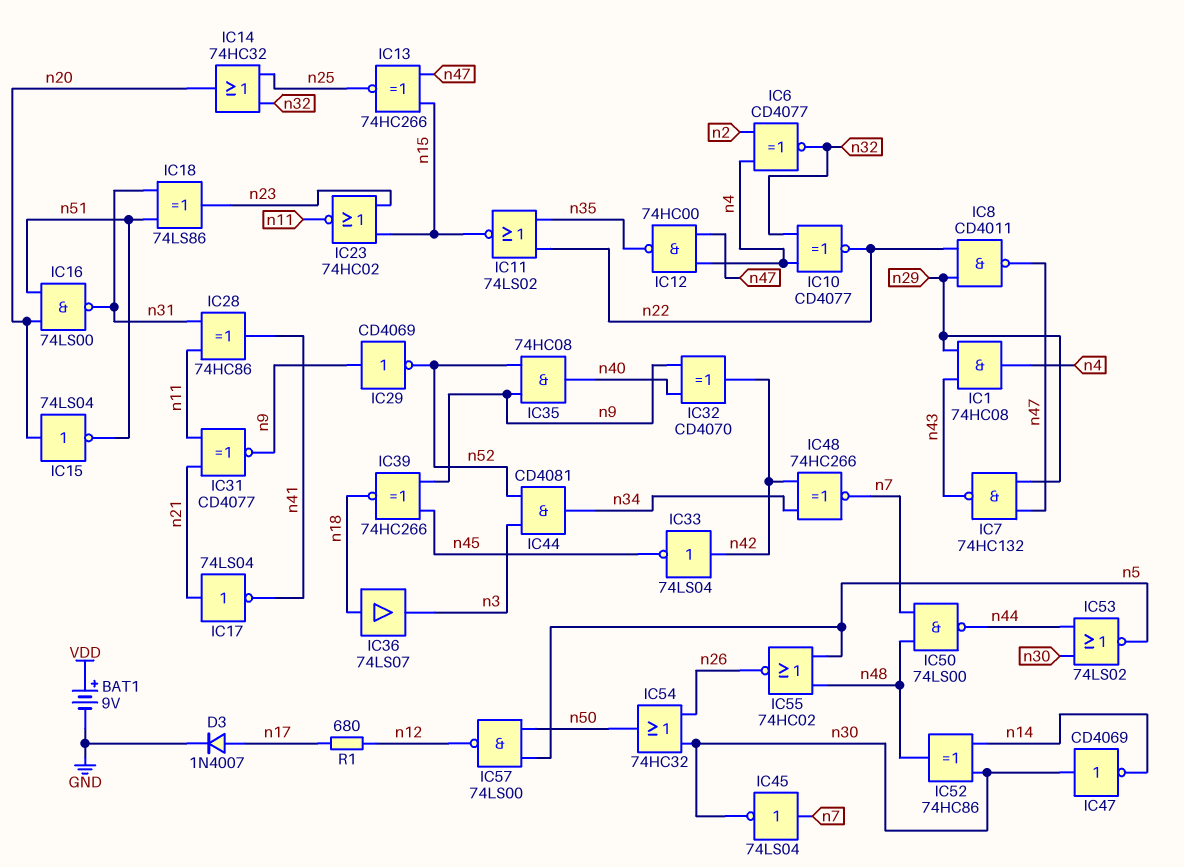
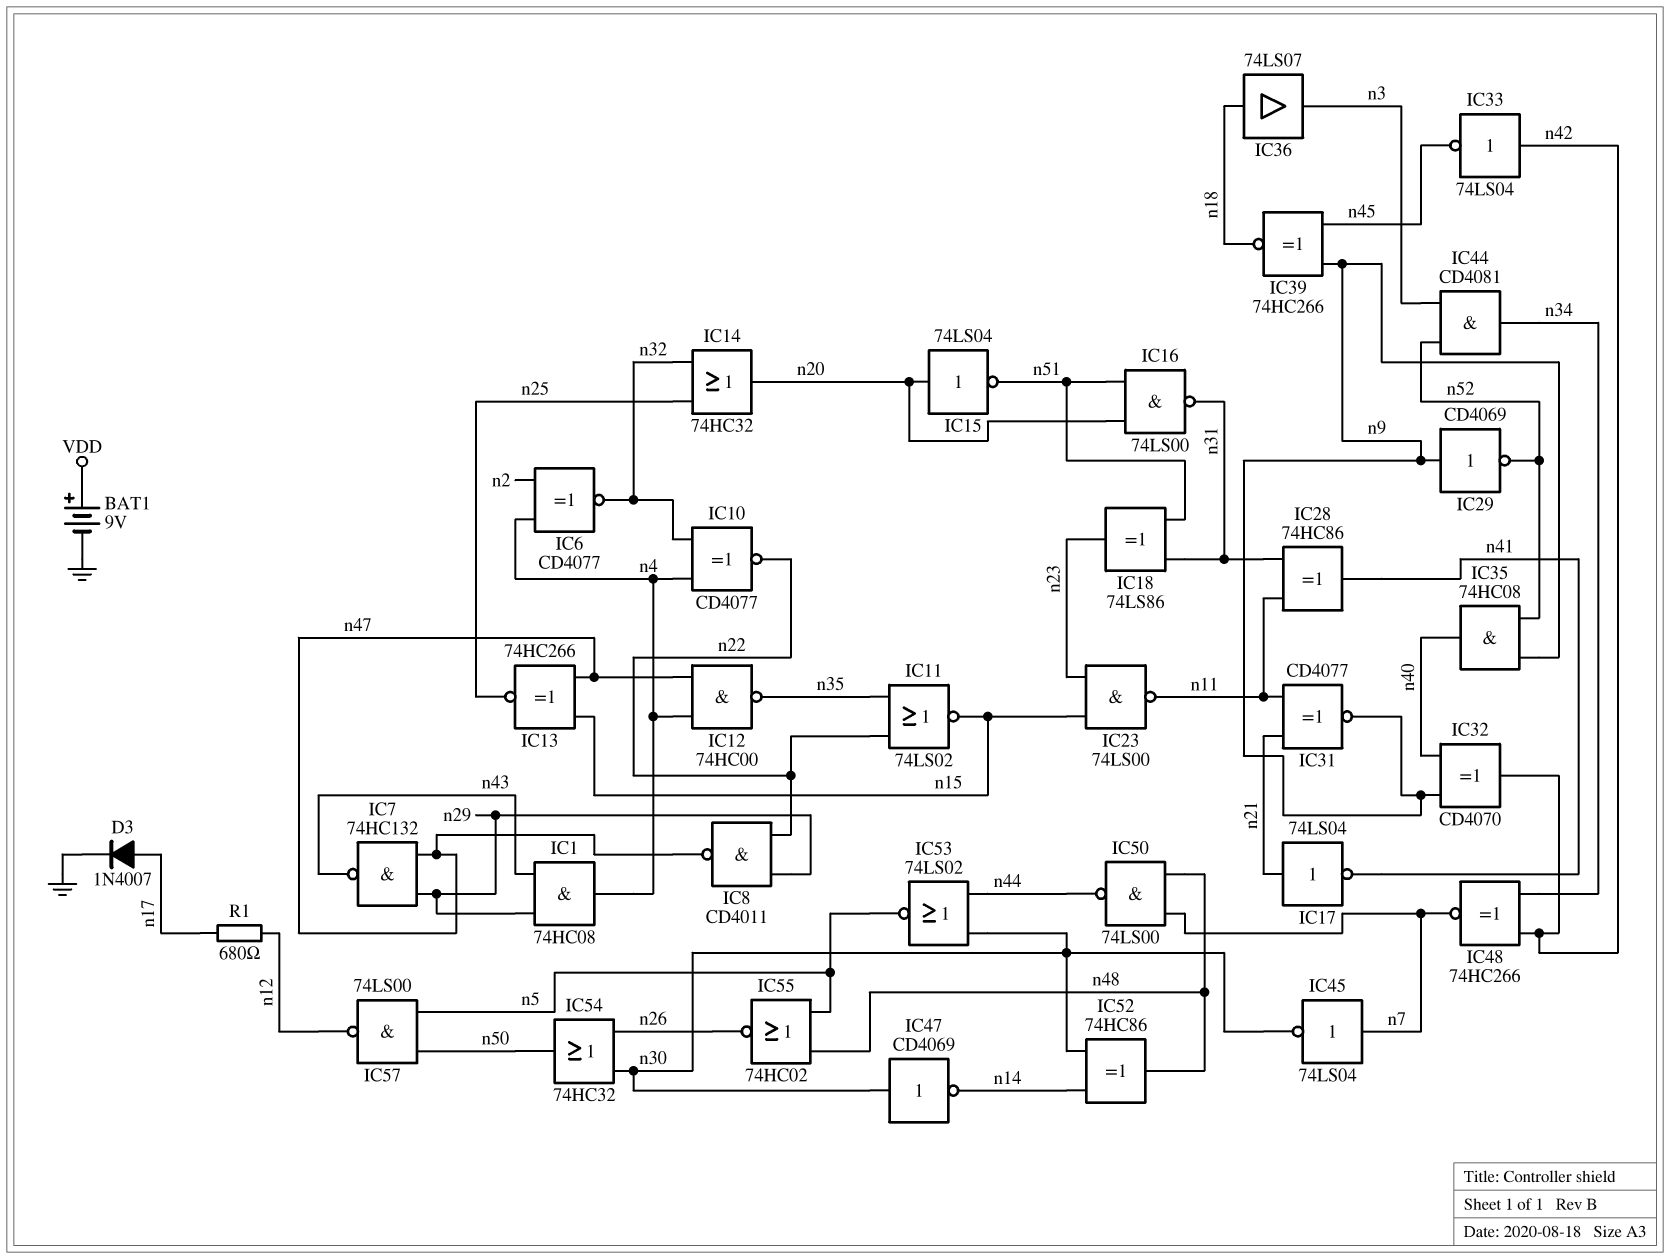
IC23: NOR 74HC02 (in n15, in n23, out n11) -> NAND 74LS00 (in n15, in n23, out n11)

